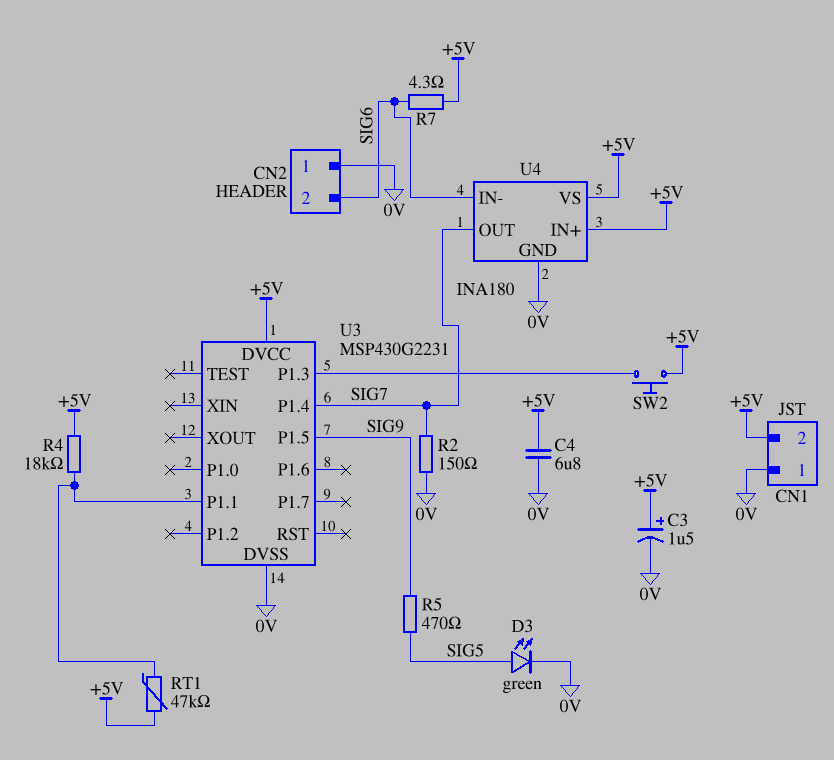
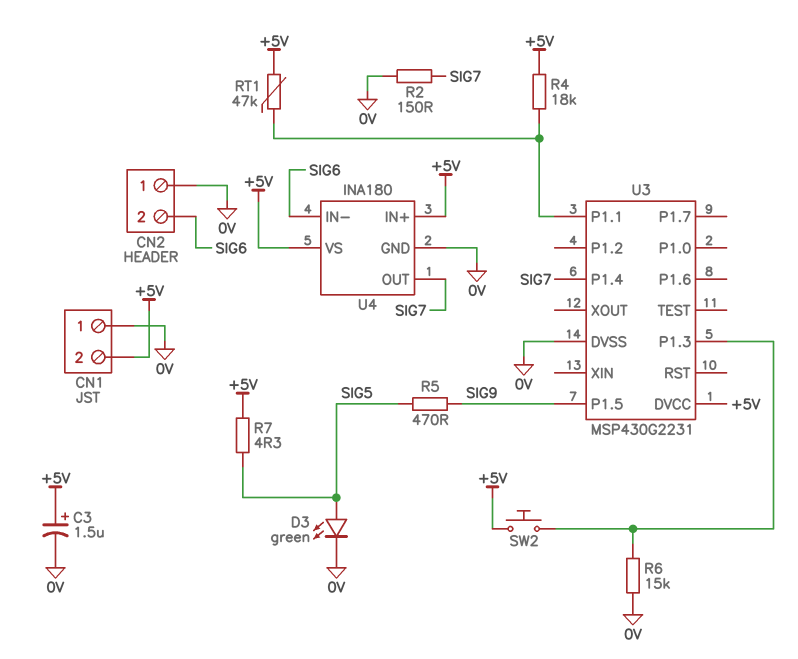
C4: 6.8uF (+5V, 0V) -> none
R6: none -> 15k (0V, U3/P1.3)
R7: 4.3 (+5V, SIG6) -> 4.3 (+5V, SIG5)

